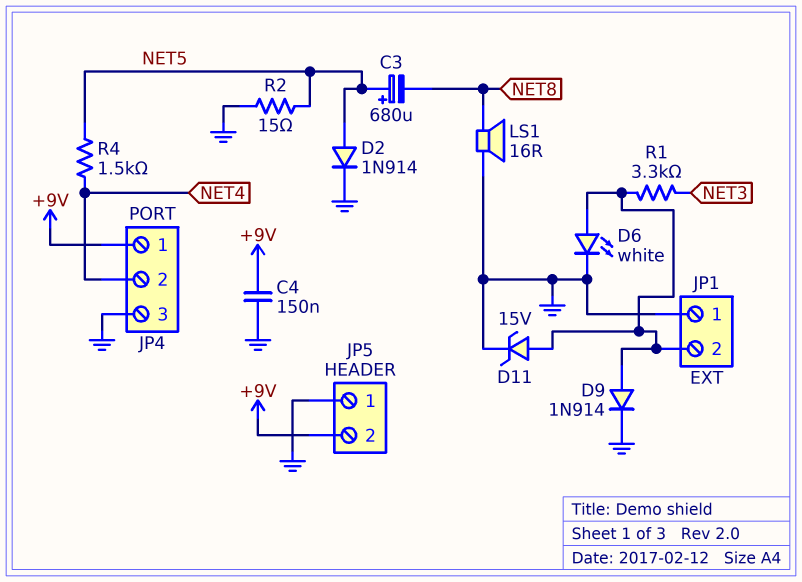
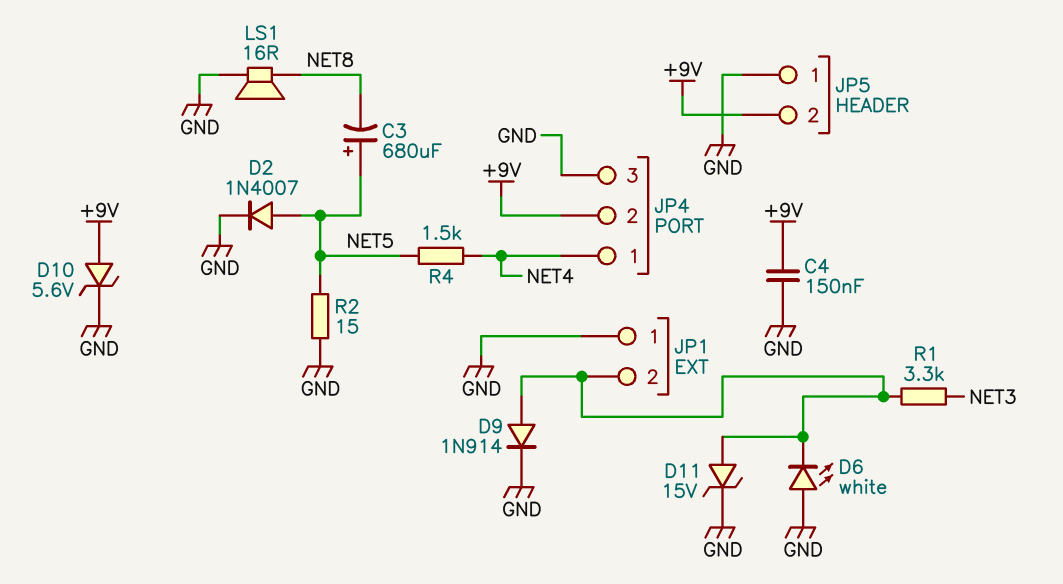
D2: diode 1N914 (A NET5, K GND) -> diode 1N4007 (A NET5, K GND)
D6: LED white (A JP1/2, K GND) -> LED white (A GND, K JP1/2)
D10: none -> zener 5.6V (A +9V, K GND)
JP4 pin 1: +9V -> NET4
JP4 pin 2: NET4 -> +9V

